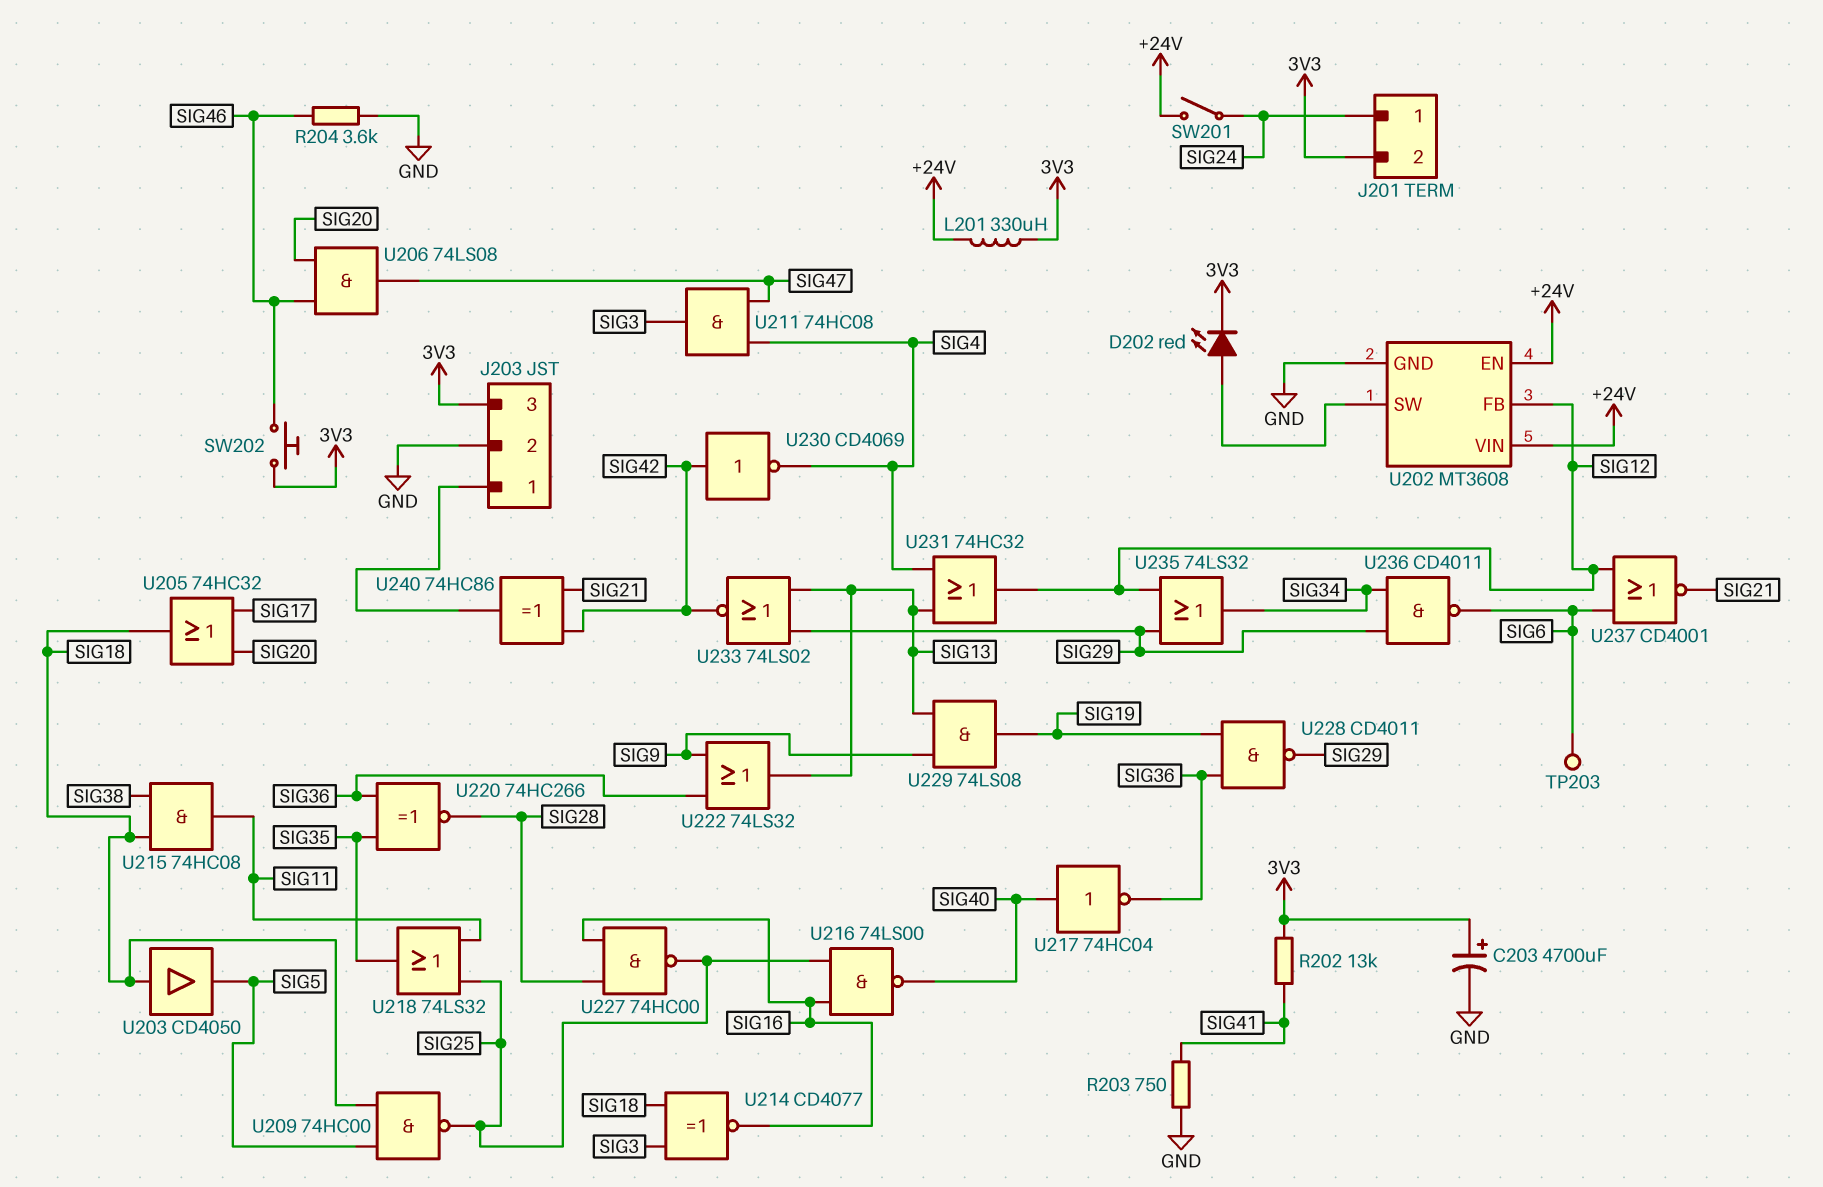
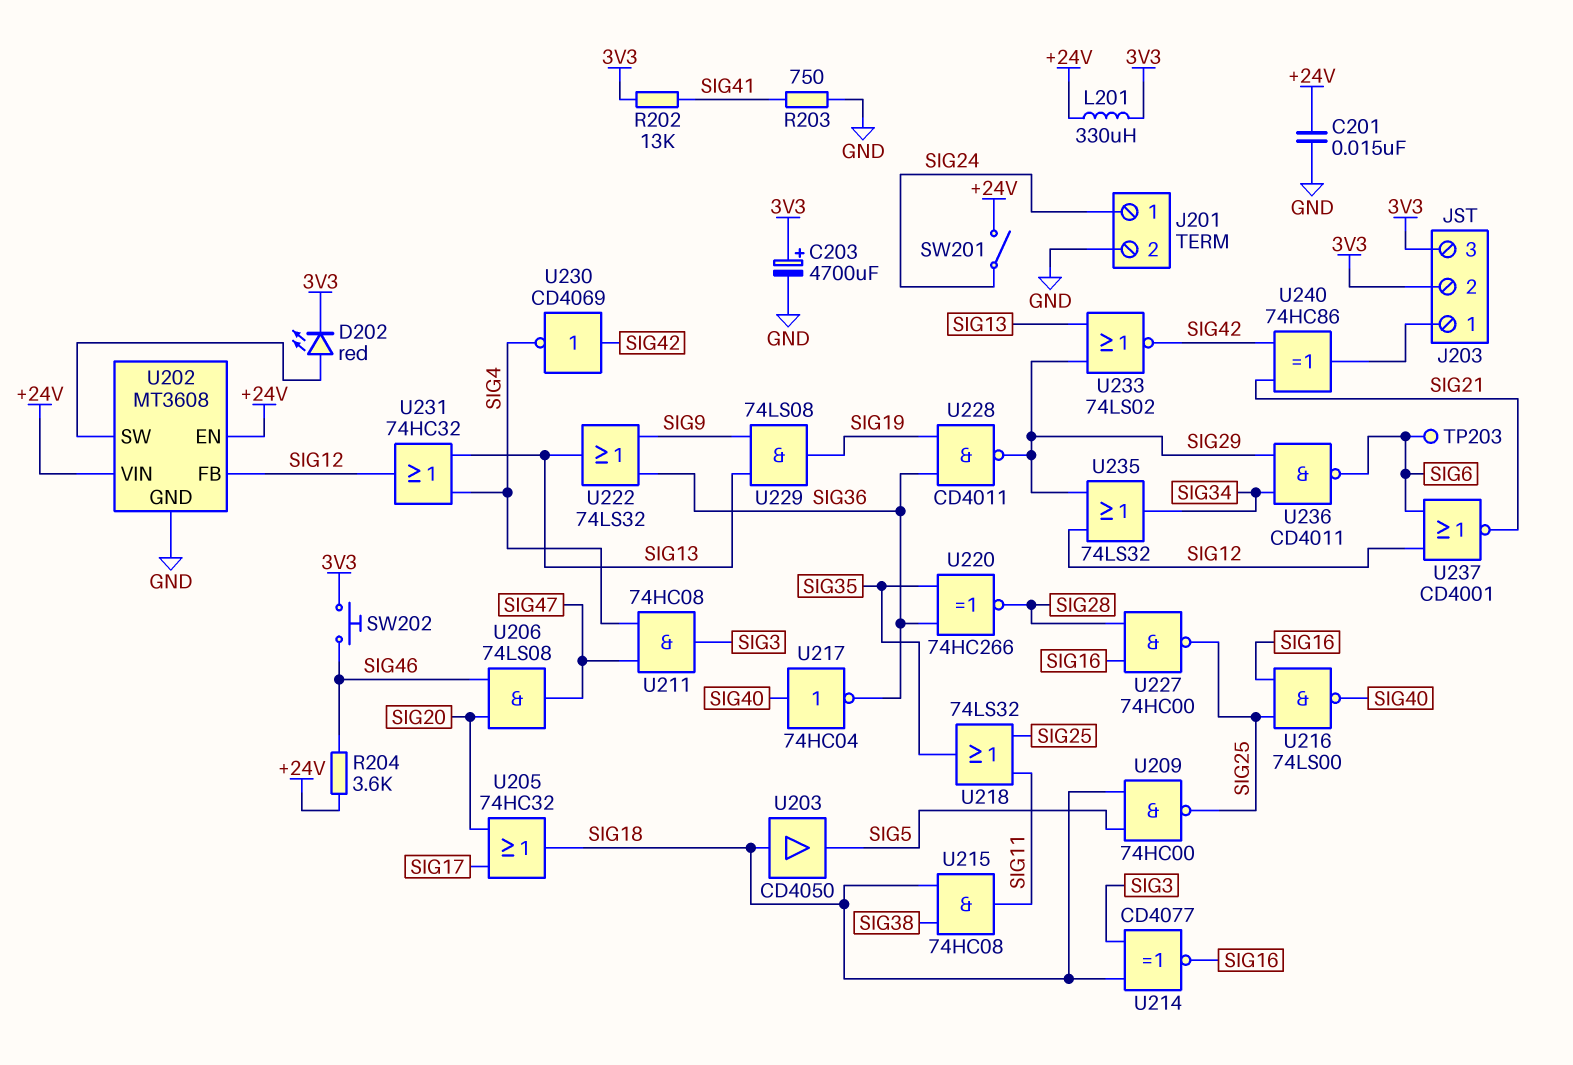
C201: none -> 15nF (+24V, GND)
J201 pin 2: 3V3 -> GND
J203 pin 2: GND -> 3V3
R204: 3.6k (GND, SIG46) -> 3.6k (+24V, SIG46)

